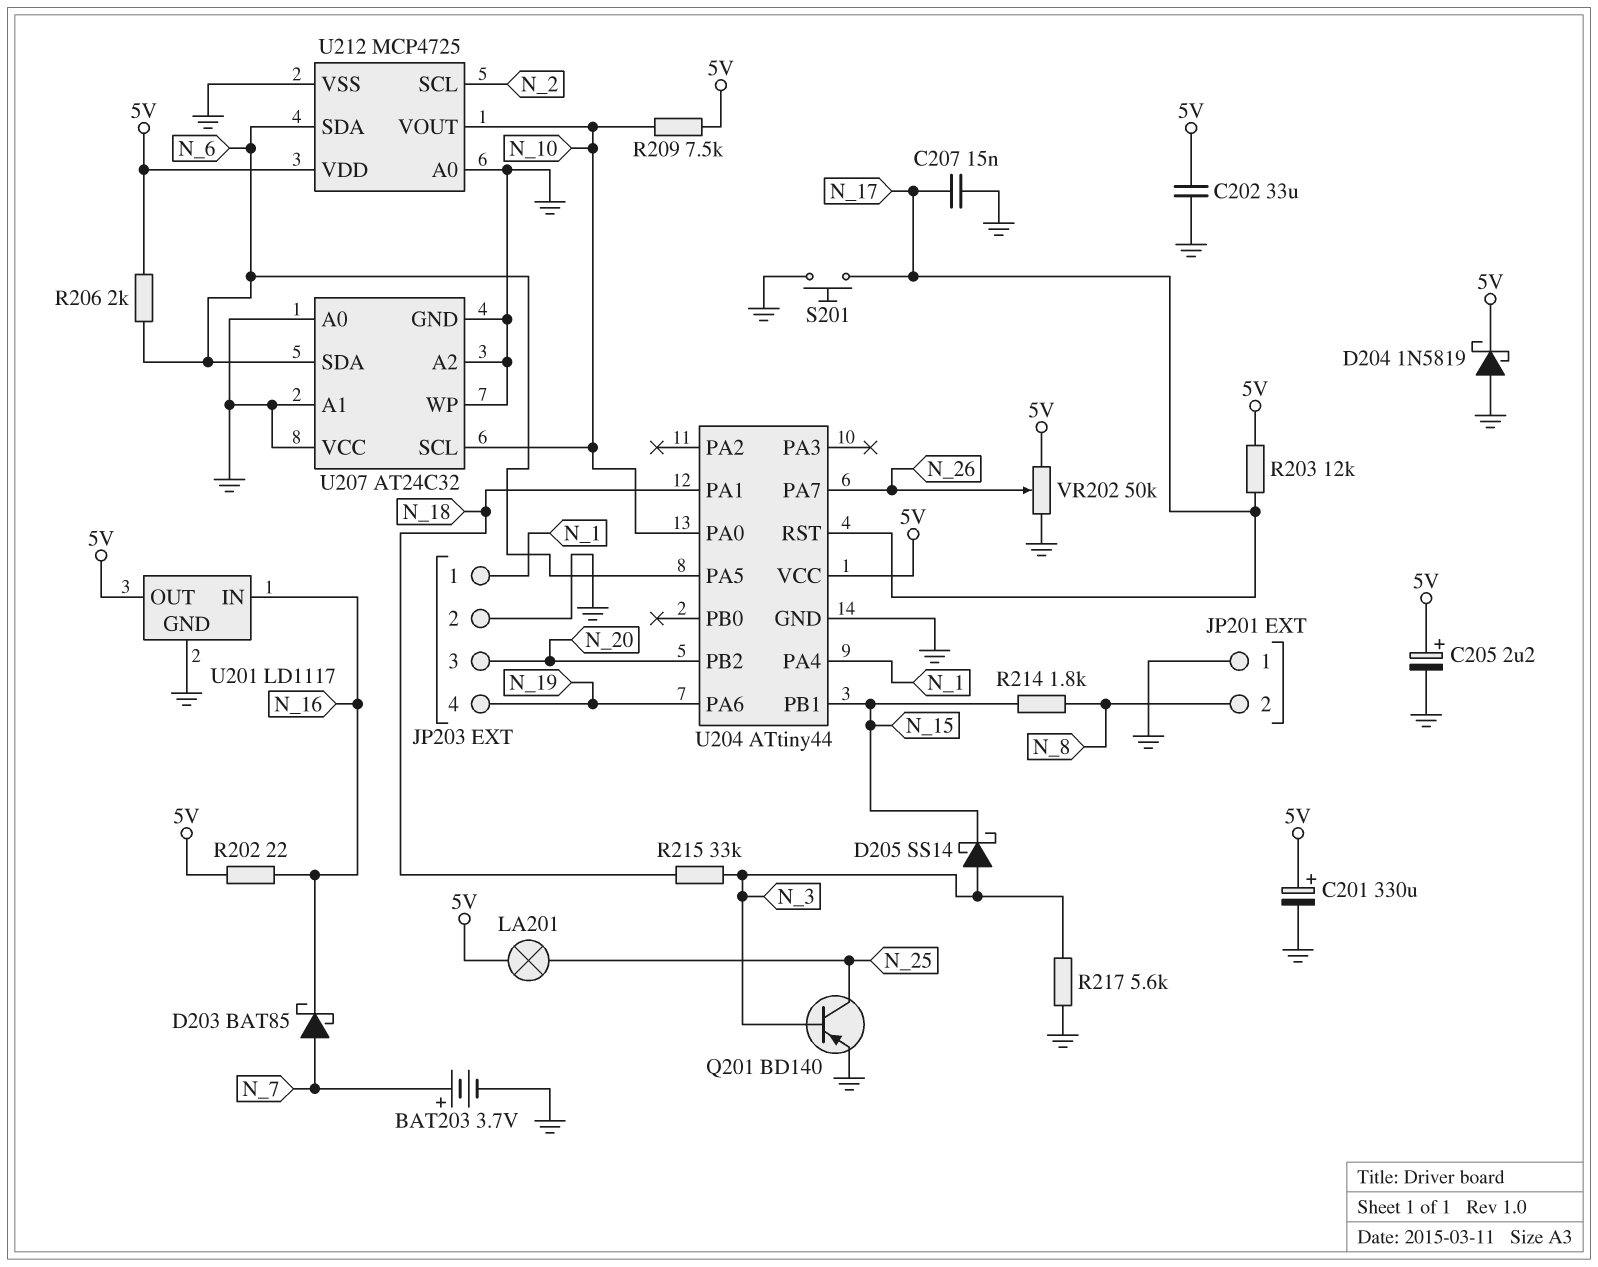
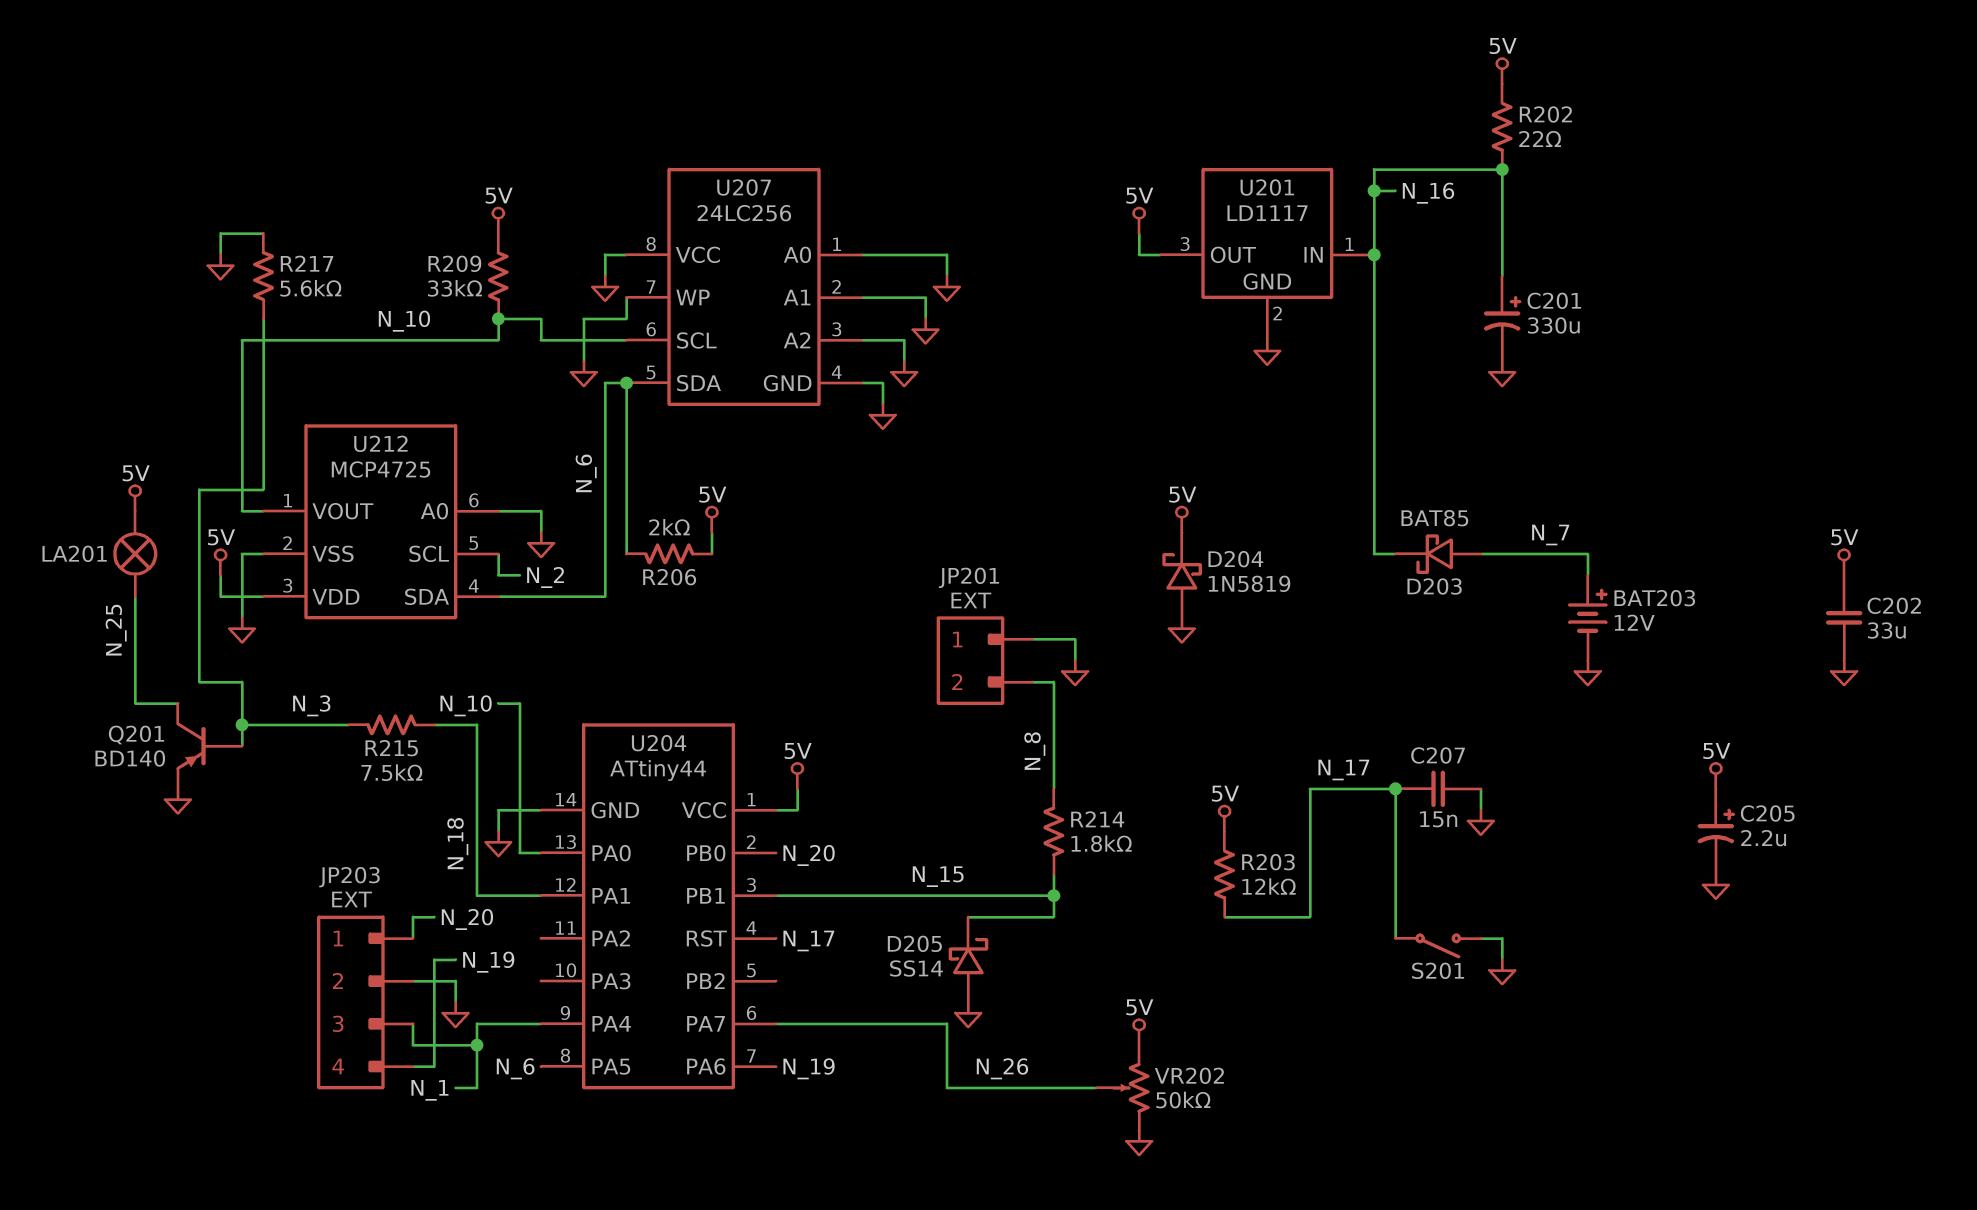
BAT203: 3.7V (plus N_7, minus GND) -> 12V (plus N_7, minus GND)
C201: 330uF (plus 5V, minus GND) -> 330uF (plus N_16, minus GND)
D205: schottky SS14 (A N_3, K N_15) -> schottky SS14 (A GND, K N_15)
JP203 pin 1: N_1 -> N_20
JP203 pin 3: N_20 -> N_1
R209: 7.5k (5V, N_10) -> 33k (5V, N_10)
R215: 33k (N_3, N_18) -> 7.5k (N_3, N_18)
S201: button (GND, N_17) -> switch (GND, N_17)
U204 pin PB0: none -> N_20
U204 pin PB2: N_20 -> none
U207: AT24C32 -> 24LC256

